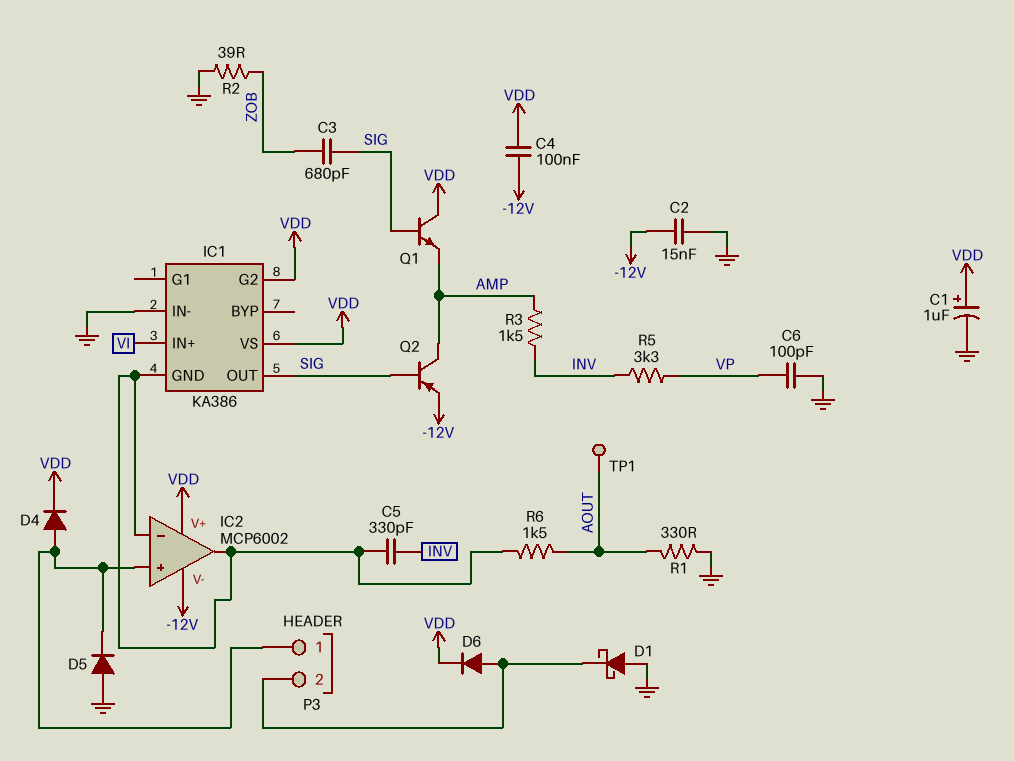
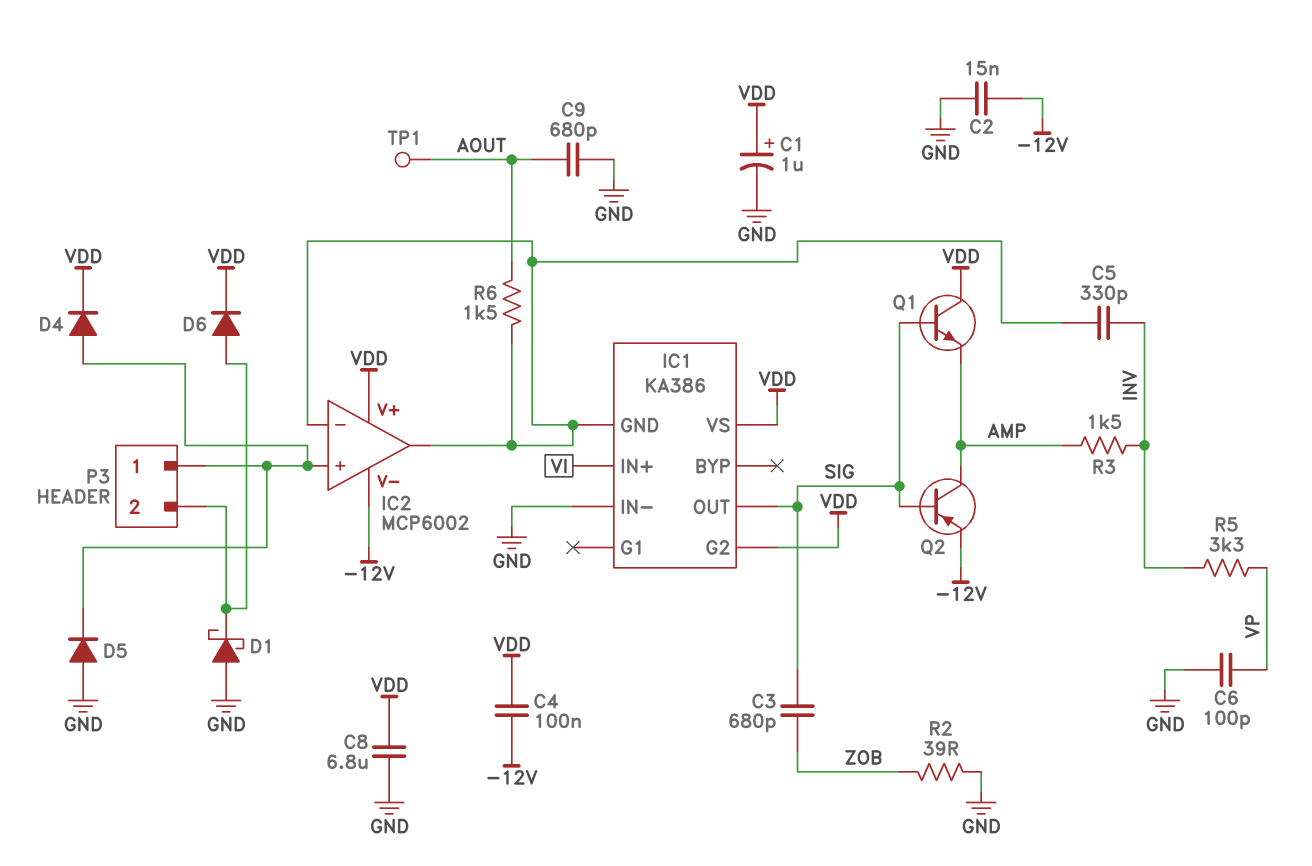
C8: none -> 6.8uF (GND, VDD)
C9: none -> 680pF (AOUT, GND)
R1: 330 (AOUT, GND) -> none

